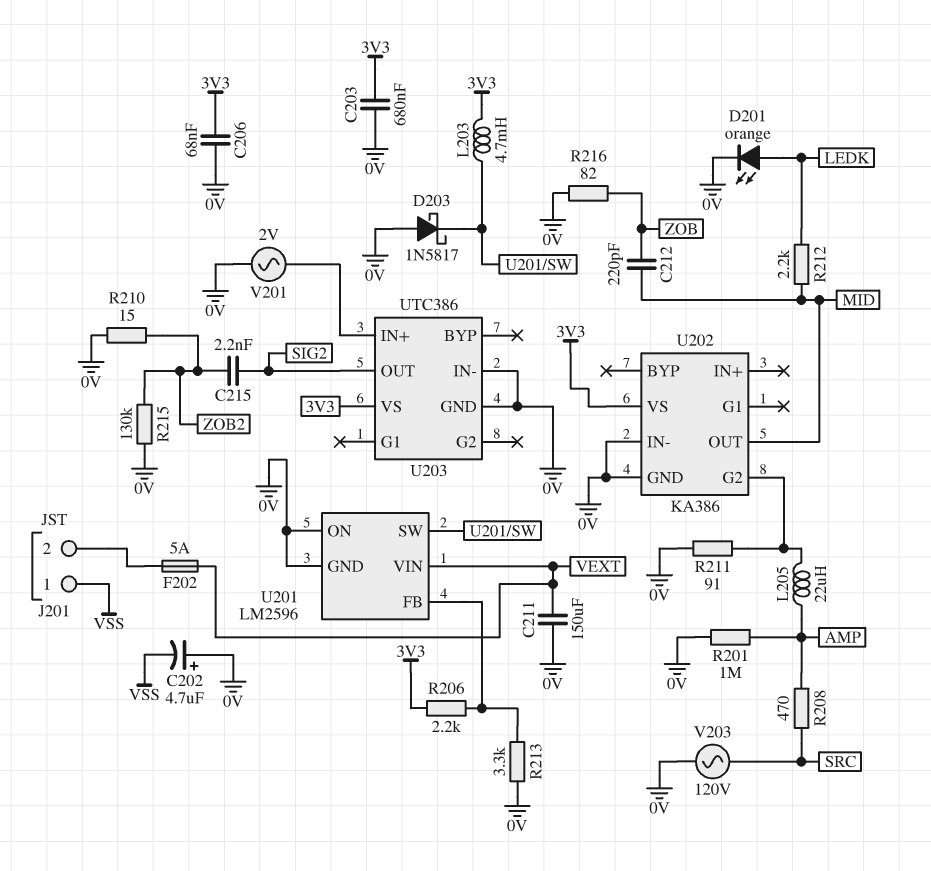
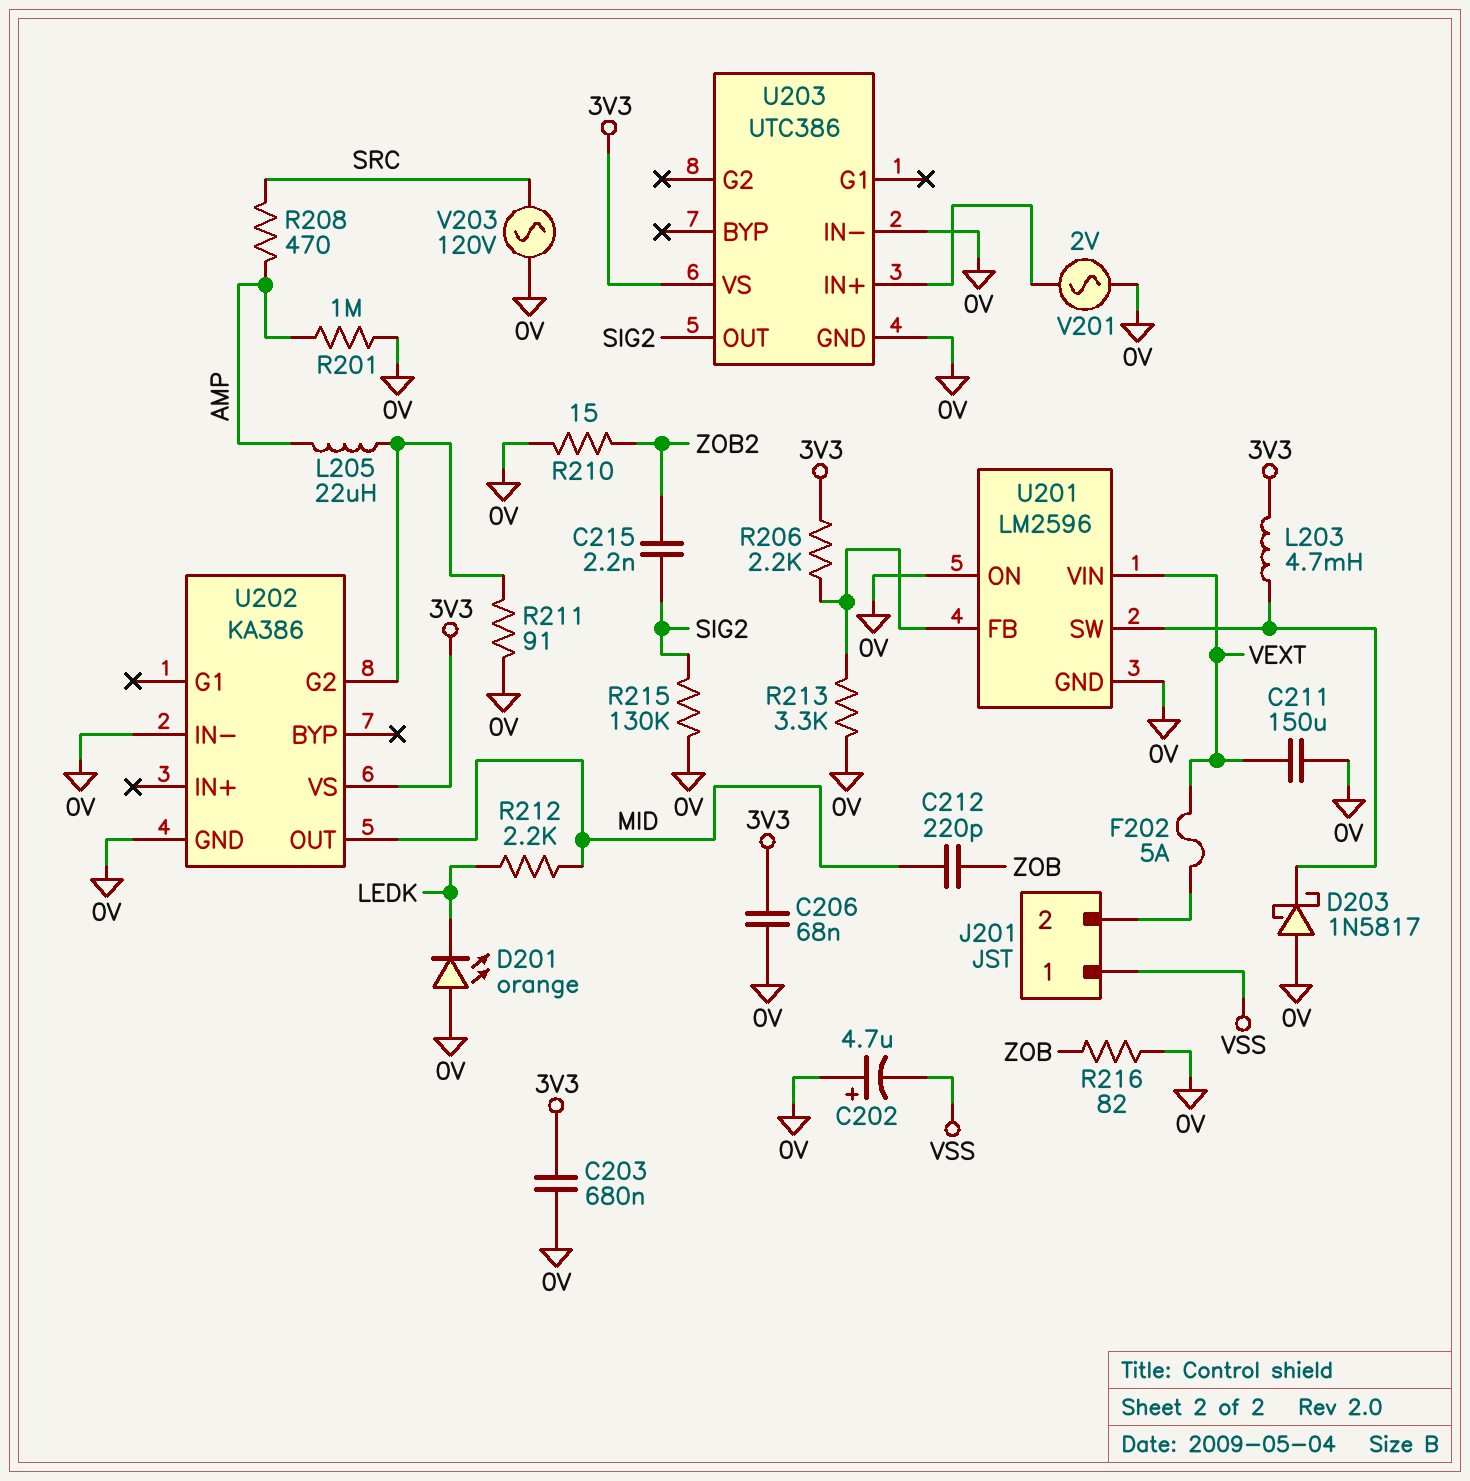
D201: LED orange (A LEDK, K 0V) -> LED orange (A 0V, K LEDK)
R215: 130k (0V, ZOB2) -> 130k (0V, SIG2)

